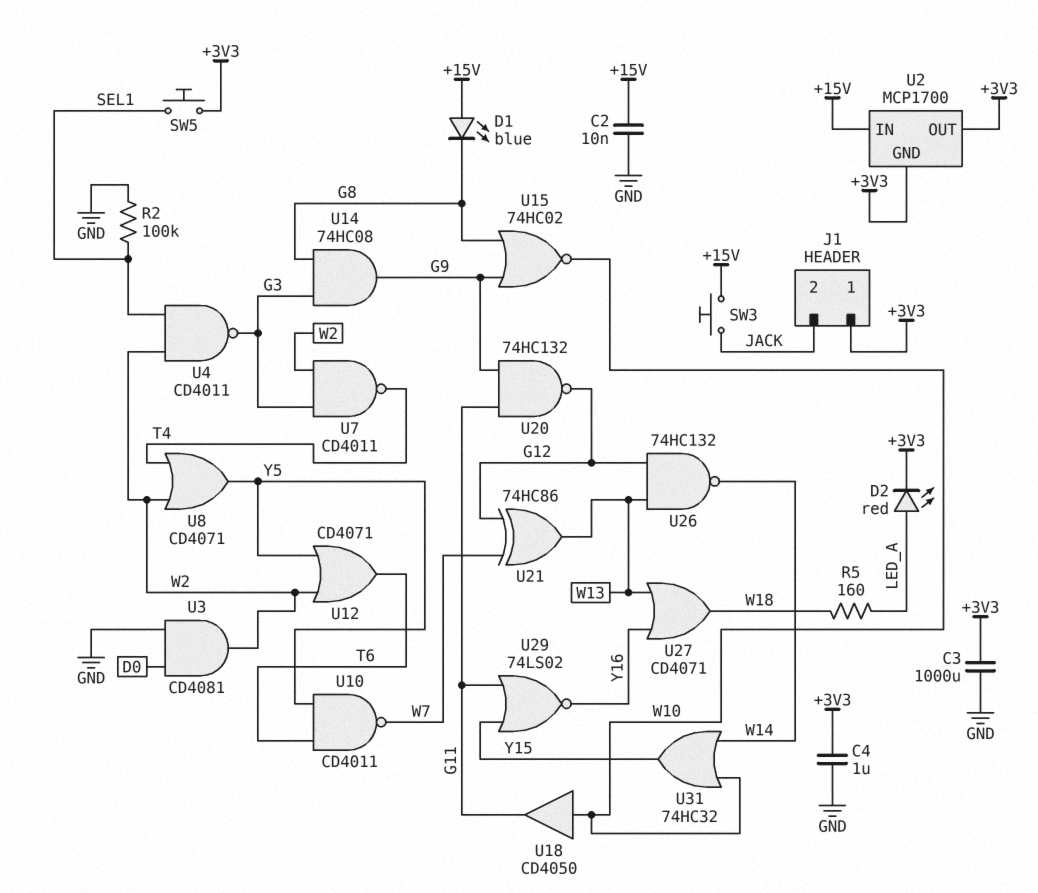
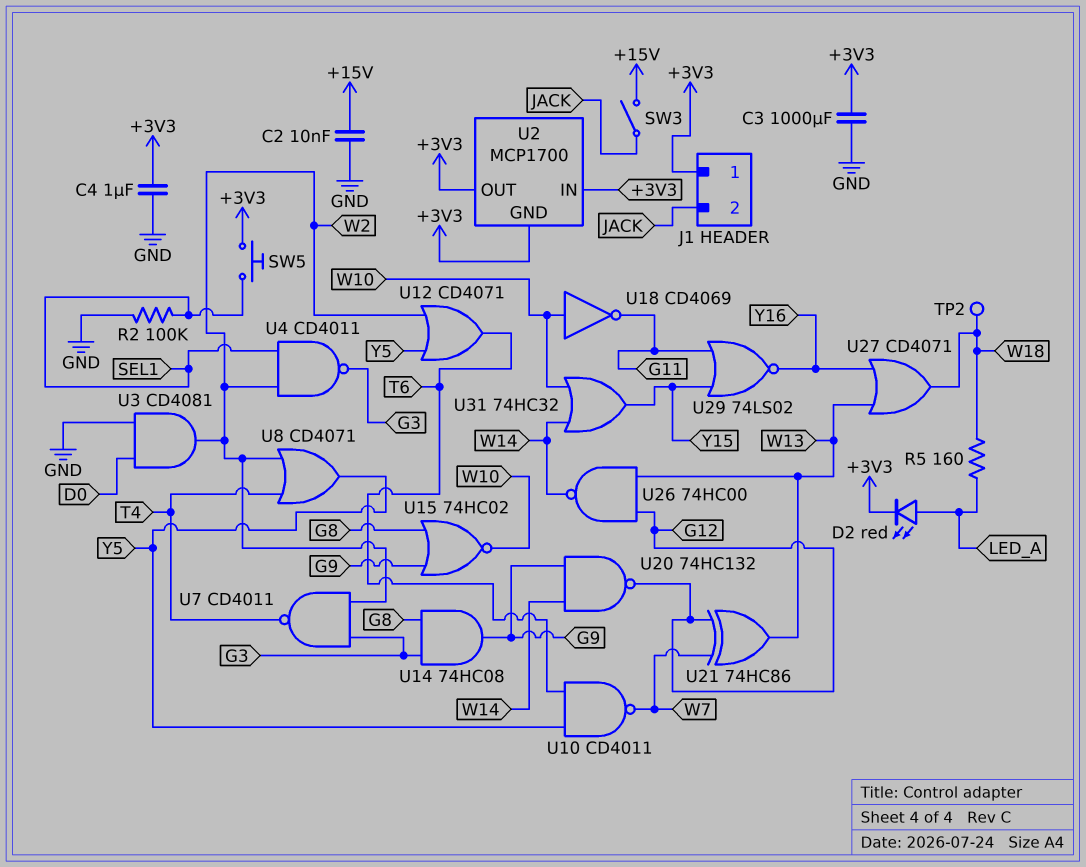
D1: LED blue (A +15V, K G8) -> none
SW3: button (+15V, JACK) -> switch (+15V, JACK)
TP2: none -> test point (W18)
U2 pin IN: +15V -> +3V3
U18: buffer CD4050 (in W10, out G11) -> NOT CD4069 (in W10, out G11)
U20: NAND 74HC132 (in G9, in G11, out G12) -> NAND 74HC132 (in G9, in W14, out G12)
U26: NAND 74HC132 (in G12, in W13, out W14) -> NAND 74HC00 (in G12, in W13, out W14)

